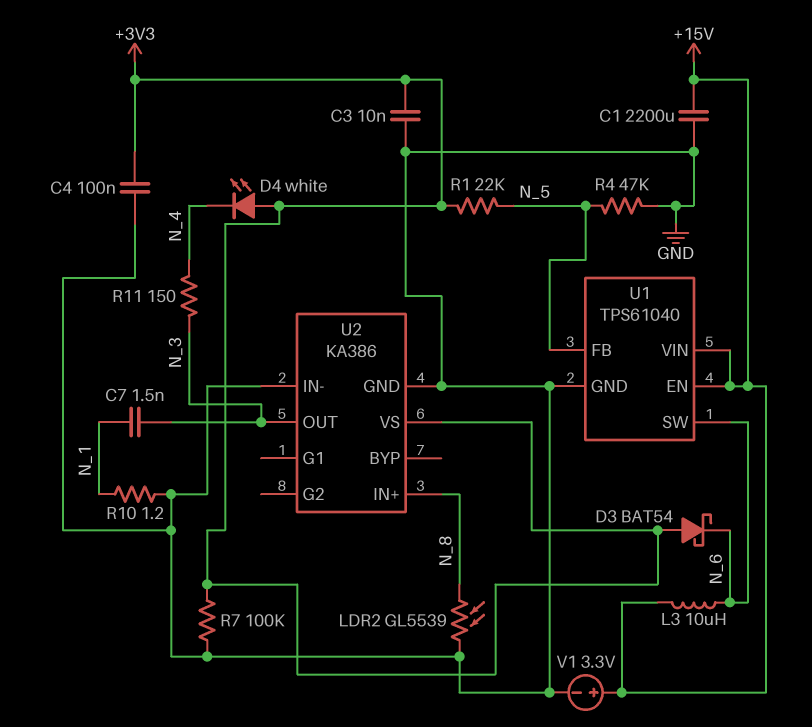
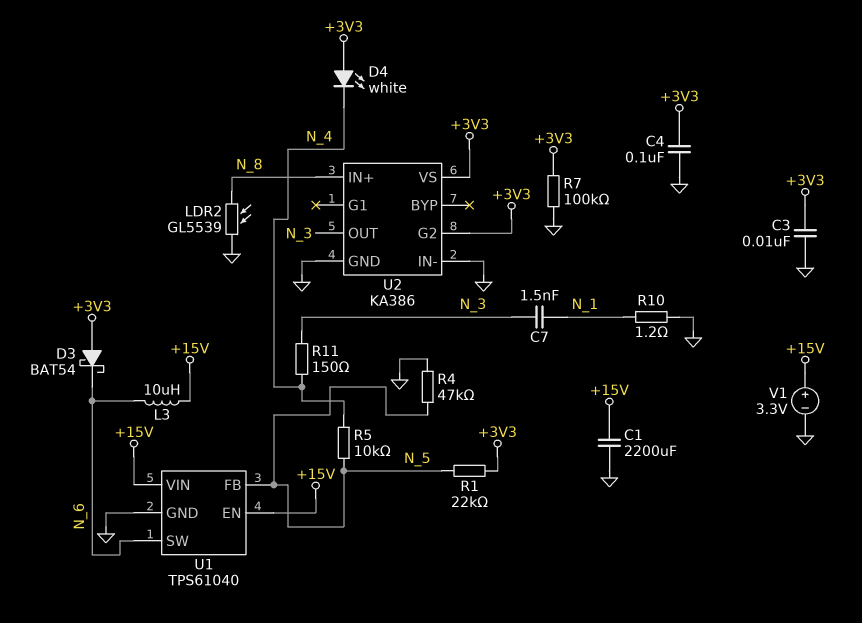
R5: none -> 10k (N_4, N_5)
U2 pin G2: none -> +3V3

